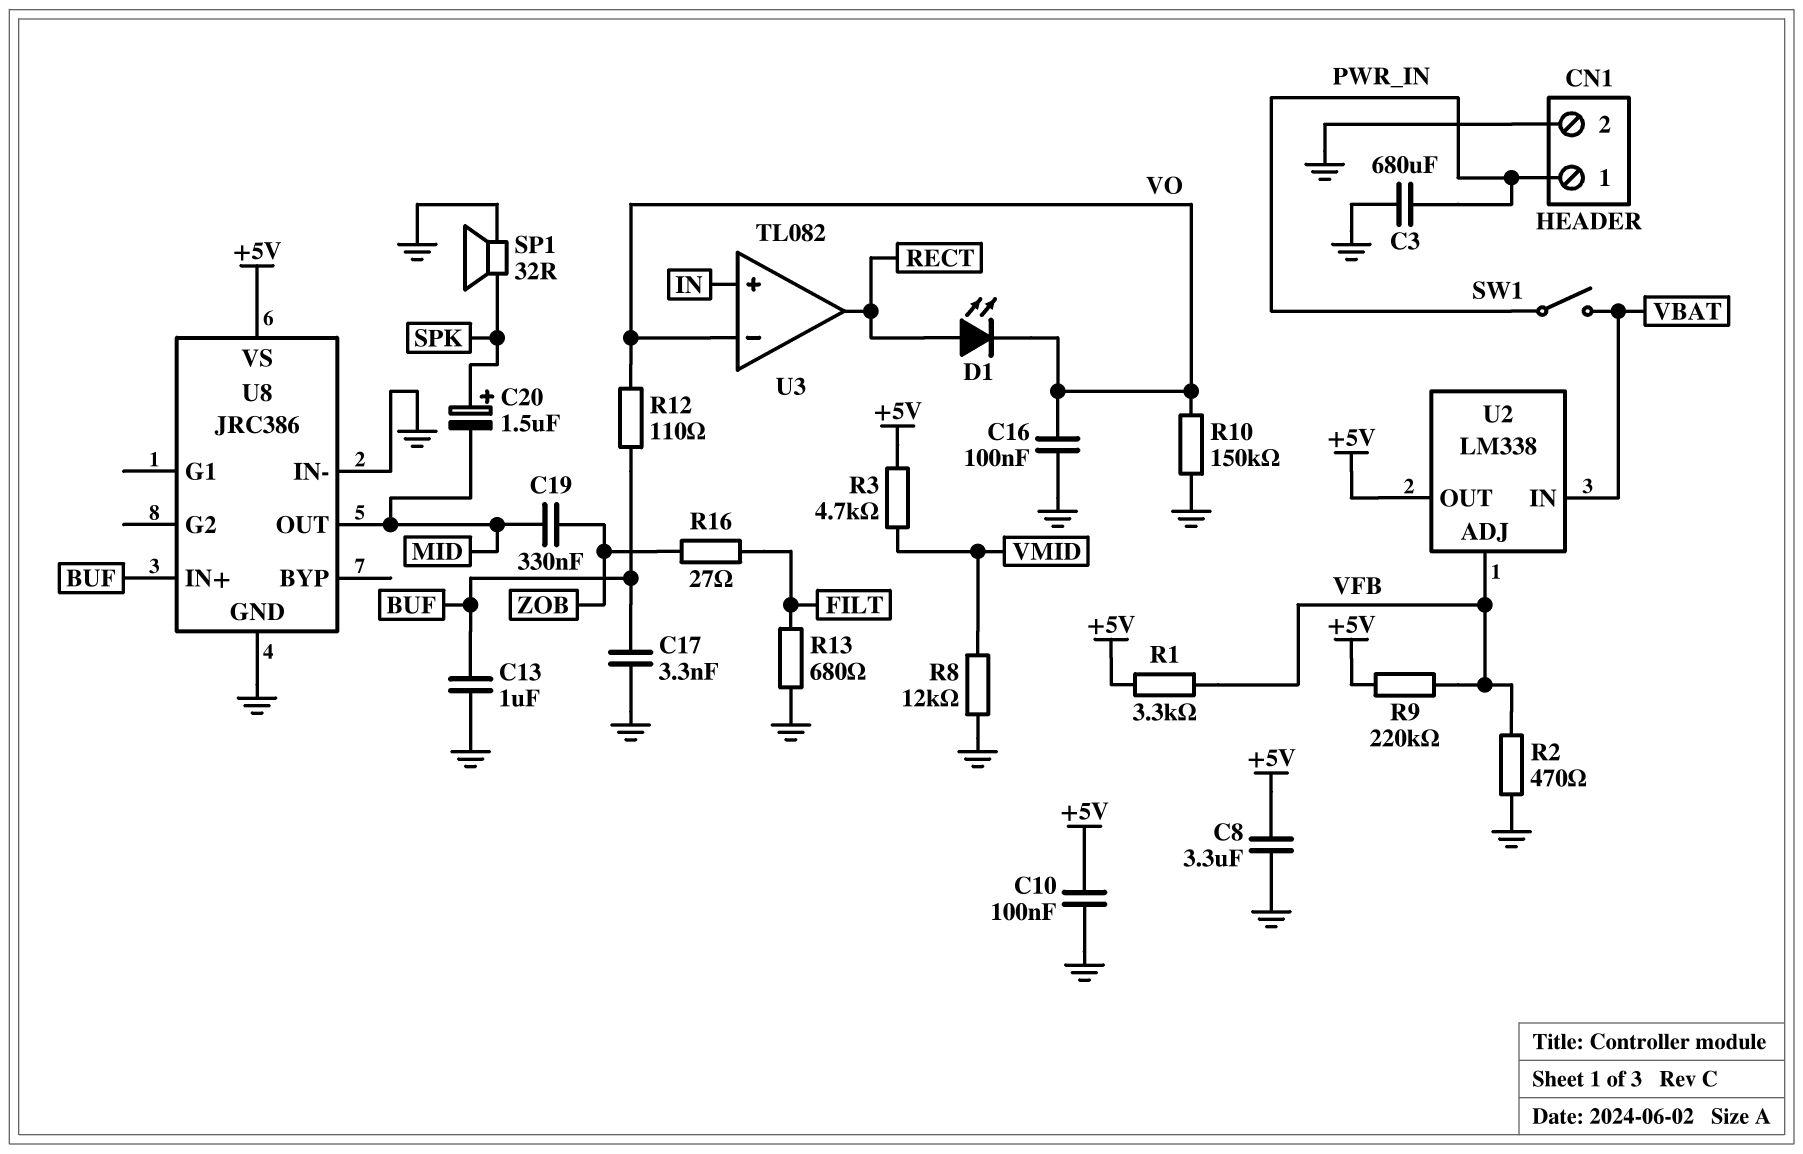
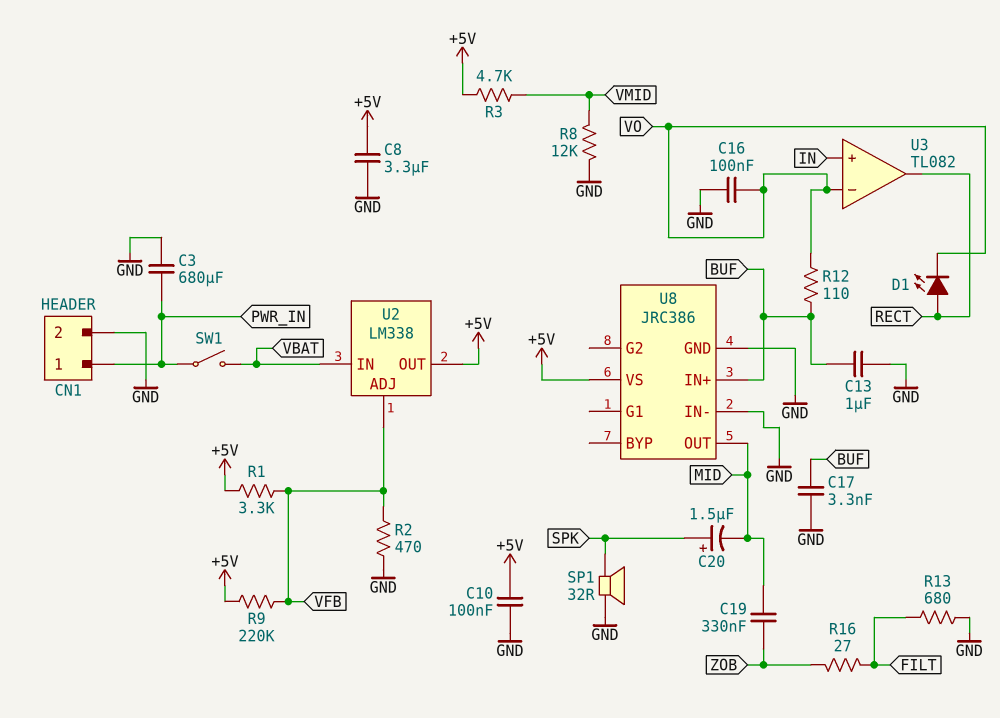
R10: 150k (GND, VO) -> none

